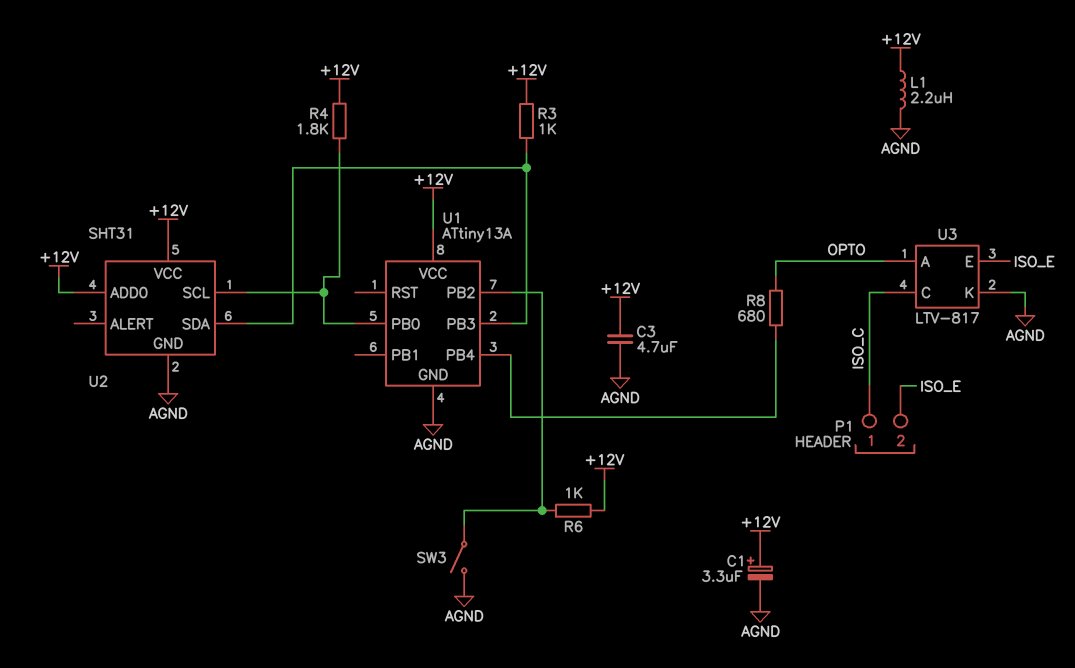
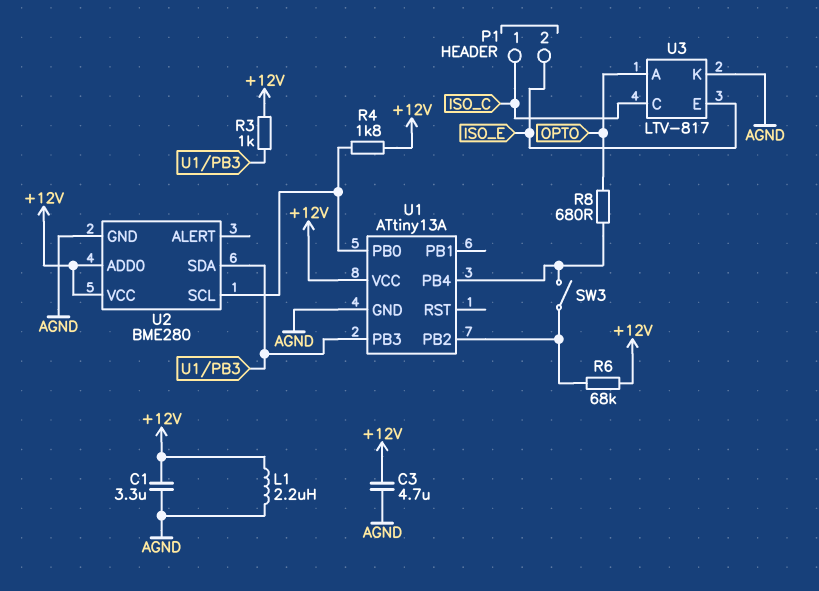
C1: 3.3uF (plus +12V, minus AGND) -> 3.3uF (+12V, AGND)
R6: 1k (+12V, U1/PB2) -> 68k (+12V, U1/PB2)
SW3: switch (AGND, U1/PB2) -> switch (U1/PB2, U1/PB4)
U2: SHT31 -> BME280

